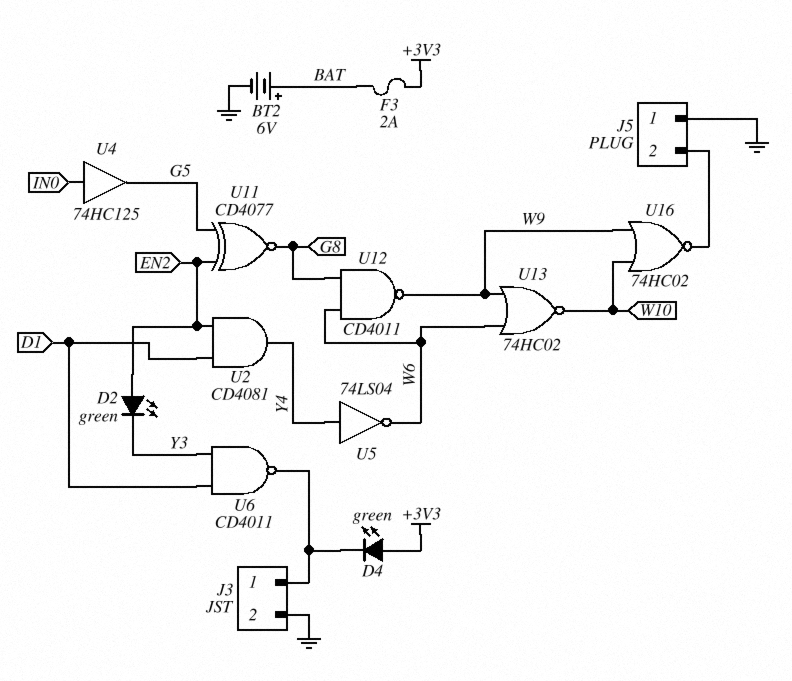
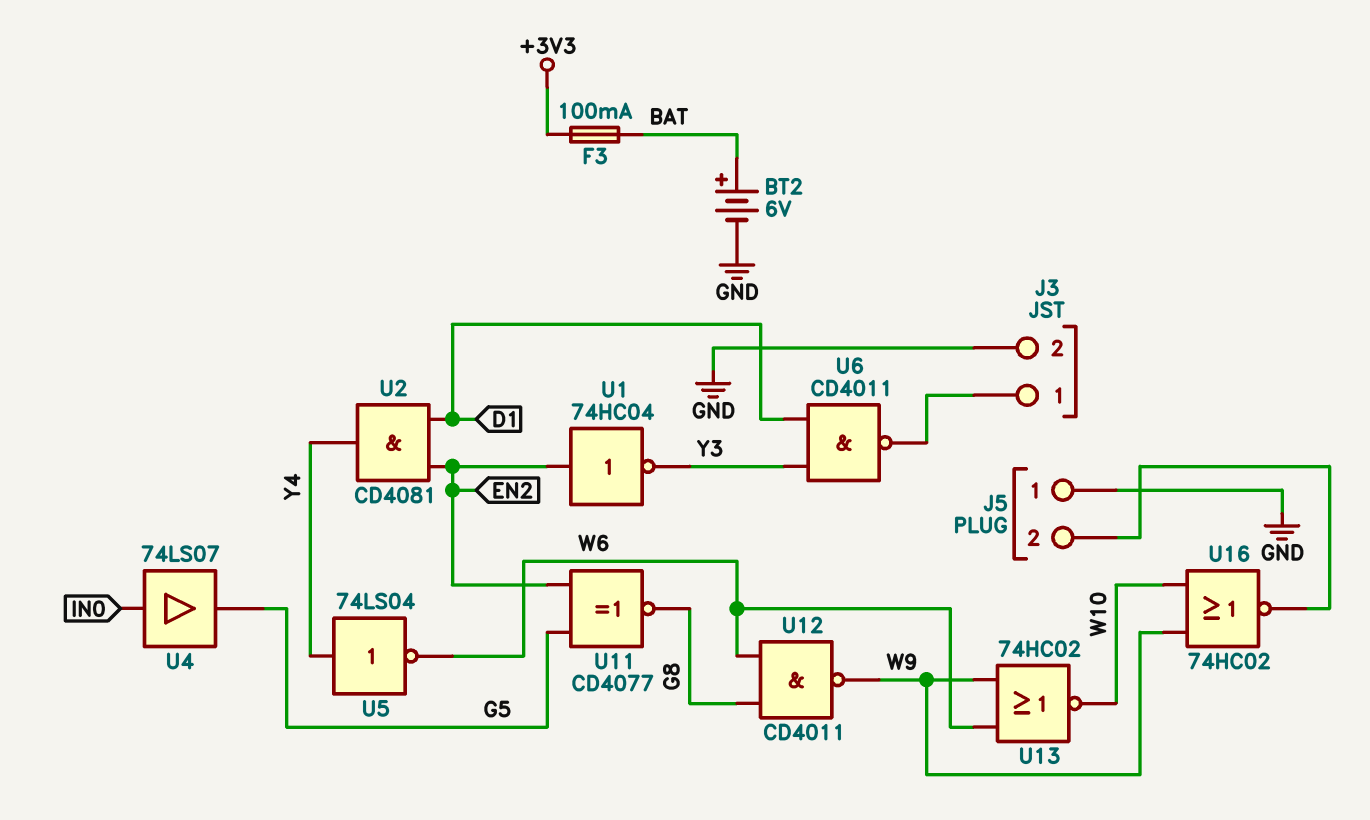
D2: LED green (A EN2, K Y3) -> none
D4: LED green (A +3V3, K J3/1) -> none
F3: 2A (+3V3, BAT) -> 100mA (+3V3, BAT)
U1: none -> NOT 74HC04 (in EN2, out Y3)
U4: buffer 74HC125 (in IN0, out G5) -> buffer 74LS07 (in IN0, out G5)

